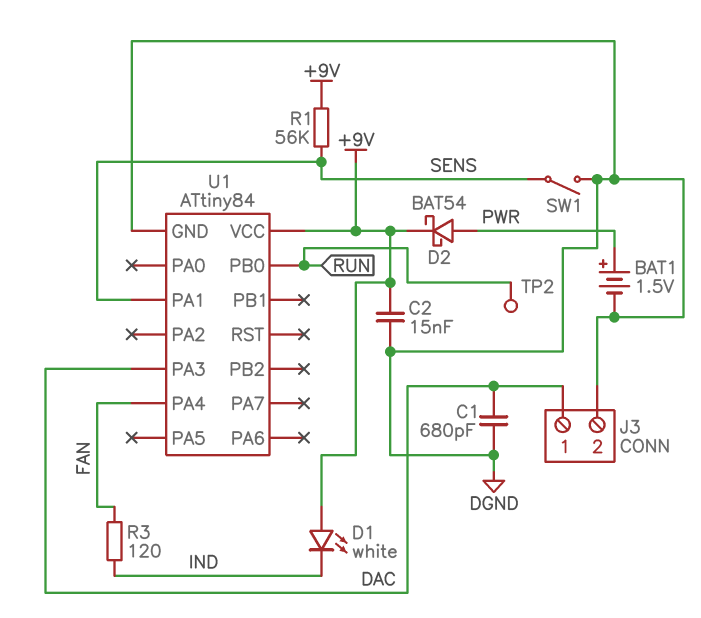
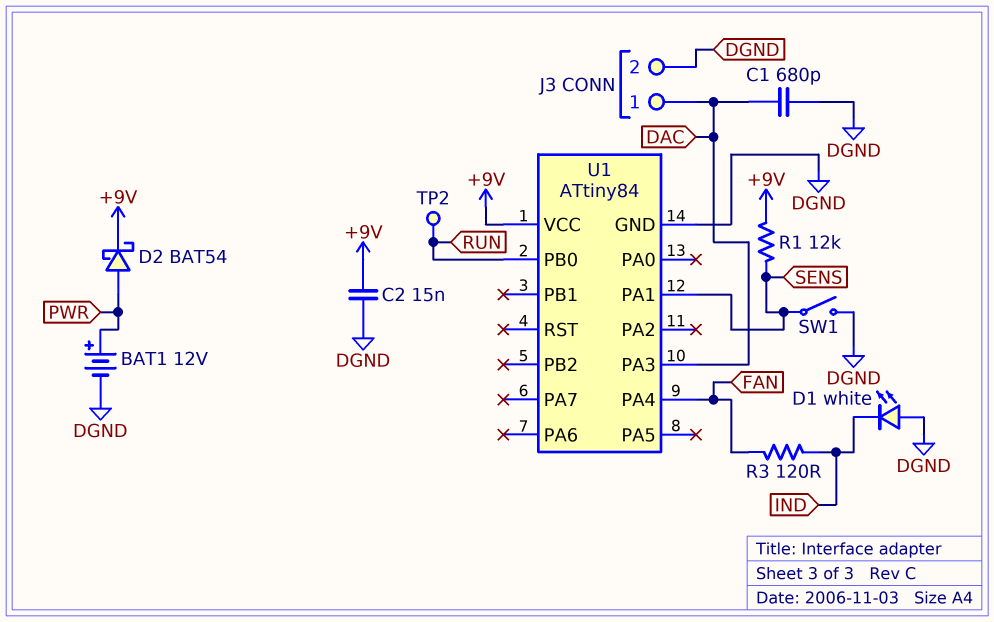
BAT1: 1.5V (plus PWR, minus DGND) -> 12V (plus PWR, minus DGND)
D1: LED white (A +9V, K IND) -> LED white (A DGND, K IND)
R1: 56k (+9V, SENS) -> 12k (+9V, SENS)

